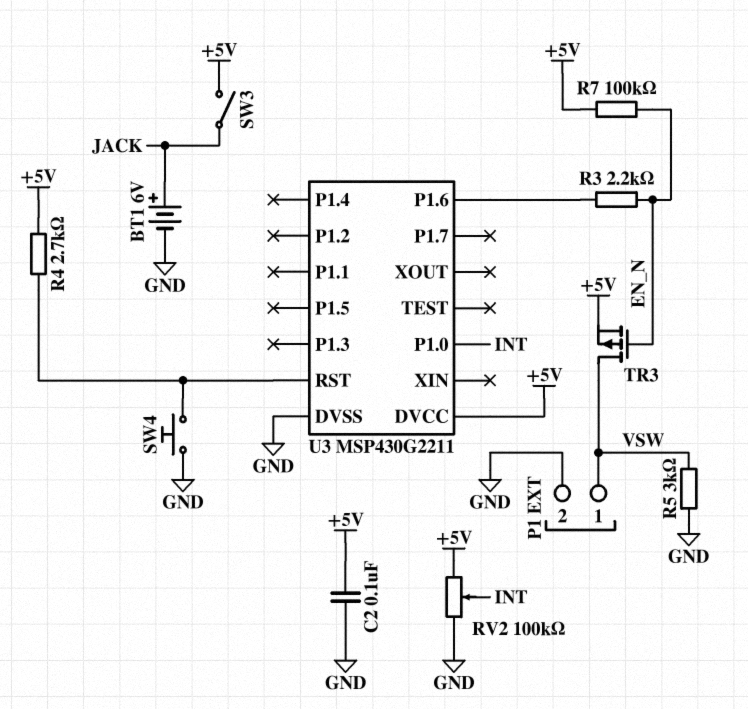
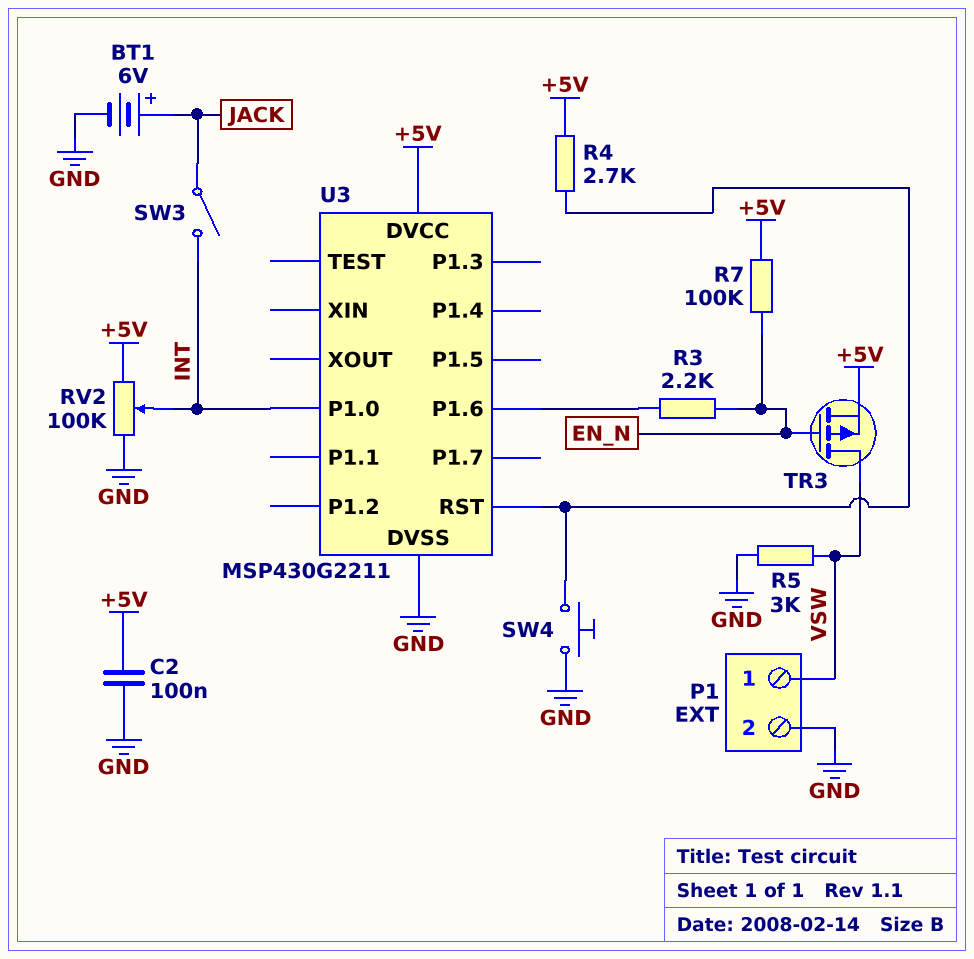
SW3: switch (+5V, JACK) -> switch (INT, JACK)

